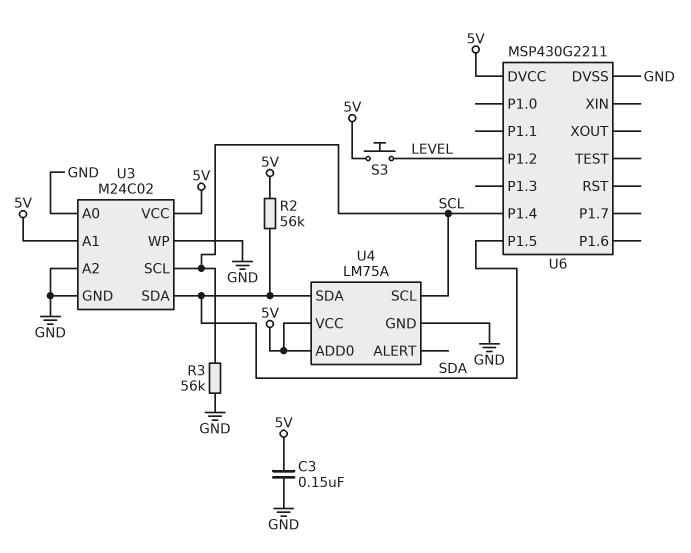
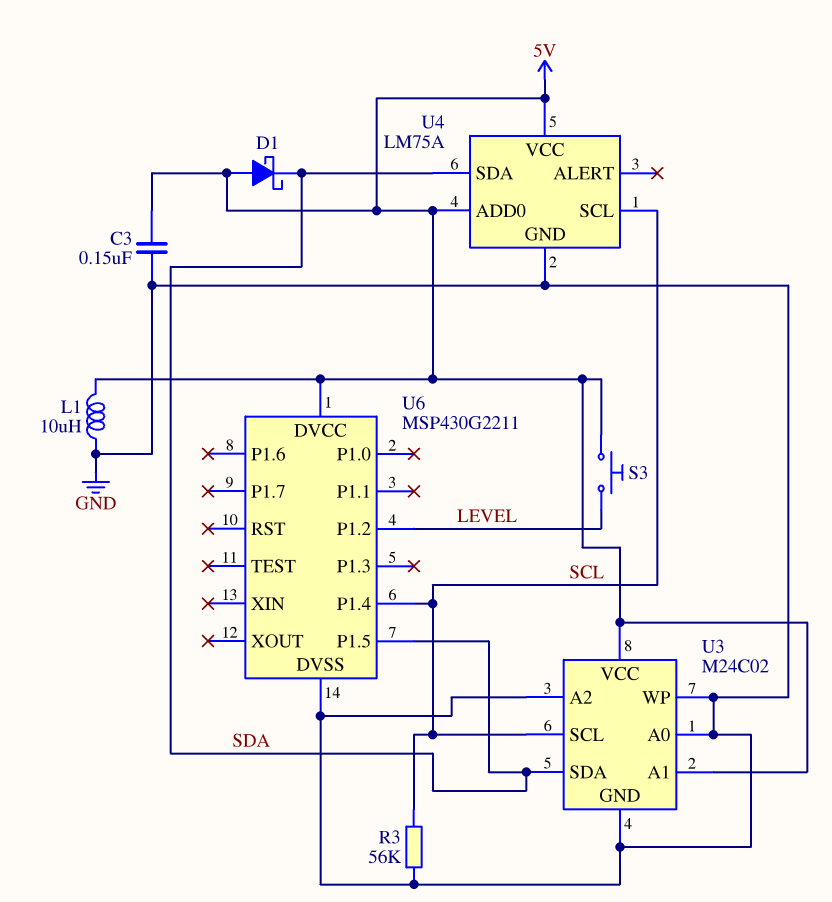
D1: none -> schottky (A 5V, K SDA)
L1: none -> 10uH (5V, GND)
R2: 56k (5V, SDA) -> none

